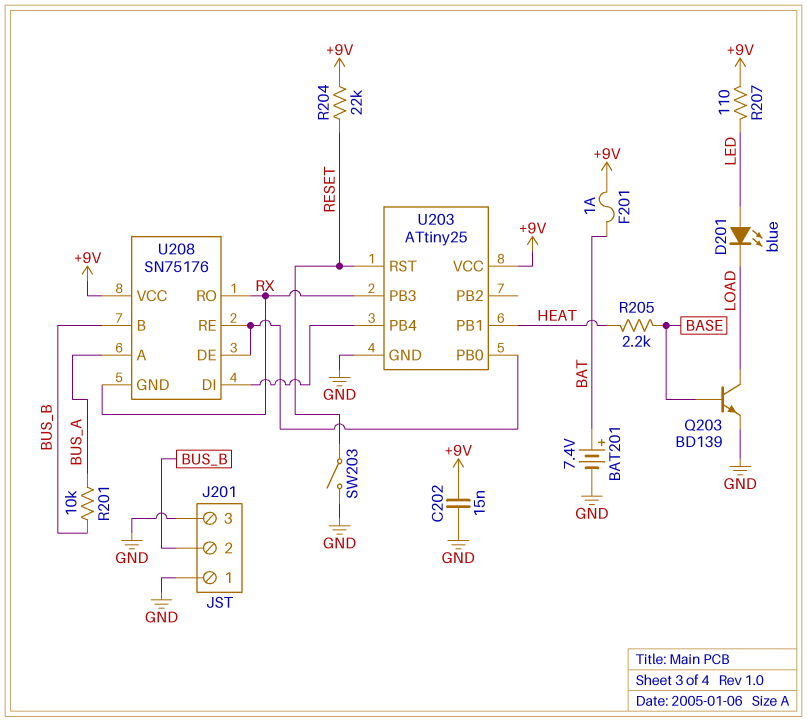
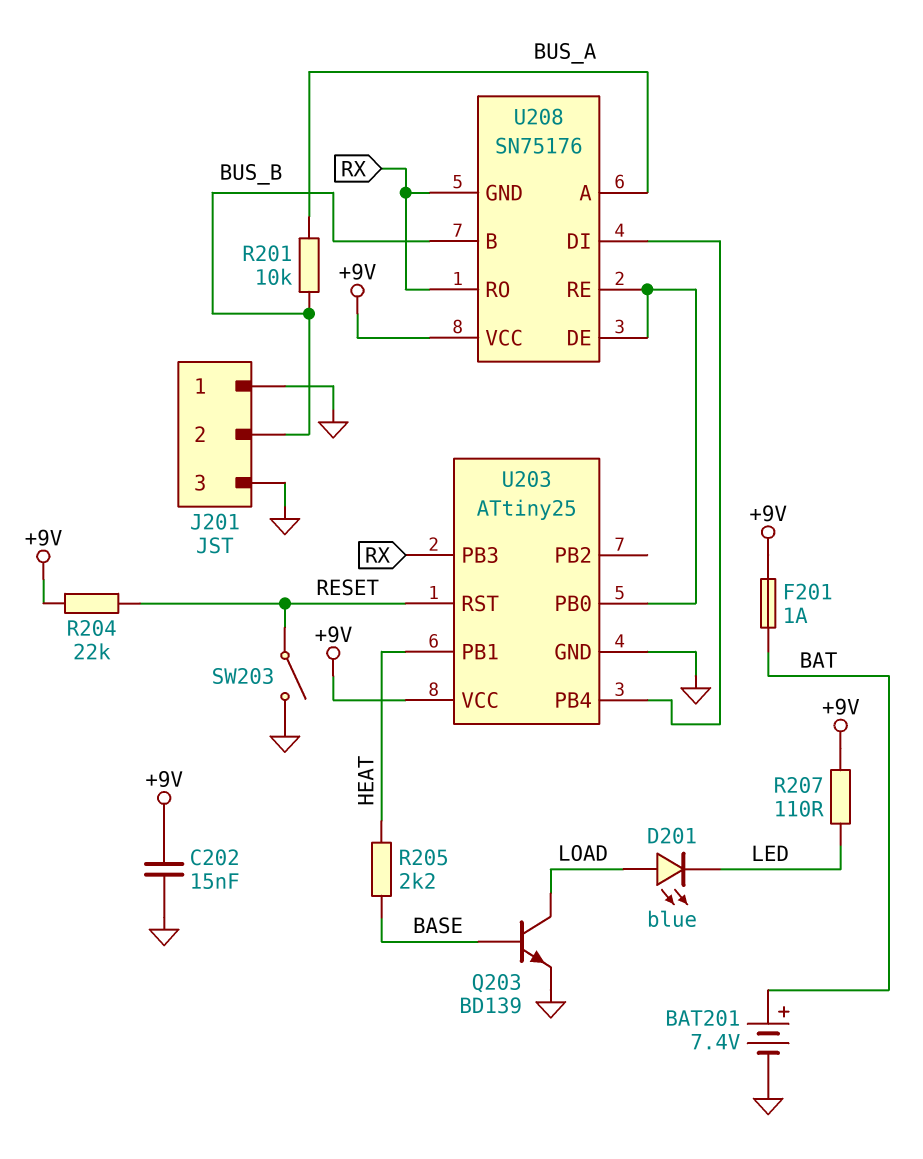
D201: LED blue (A LED, K LOAD) -> LED blue (A LOAD, K LED)

